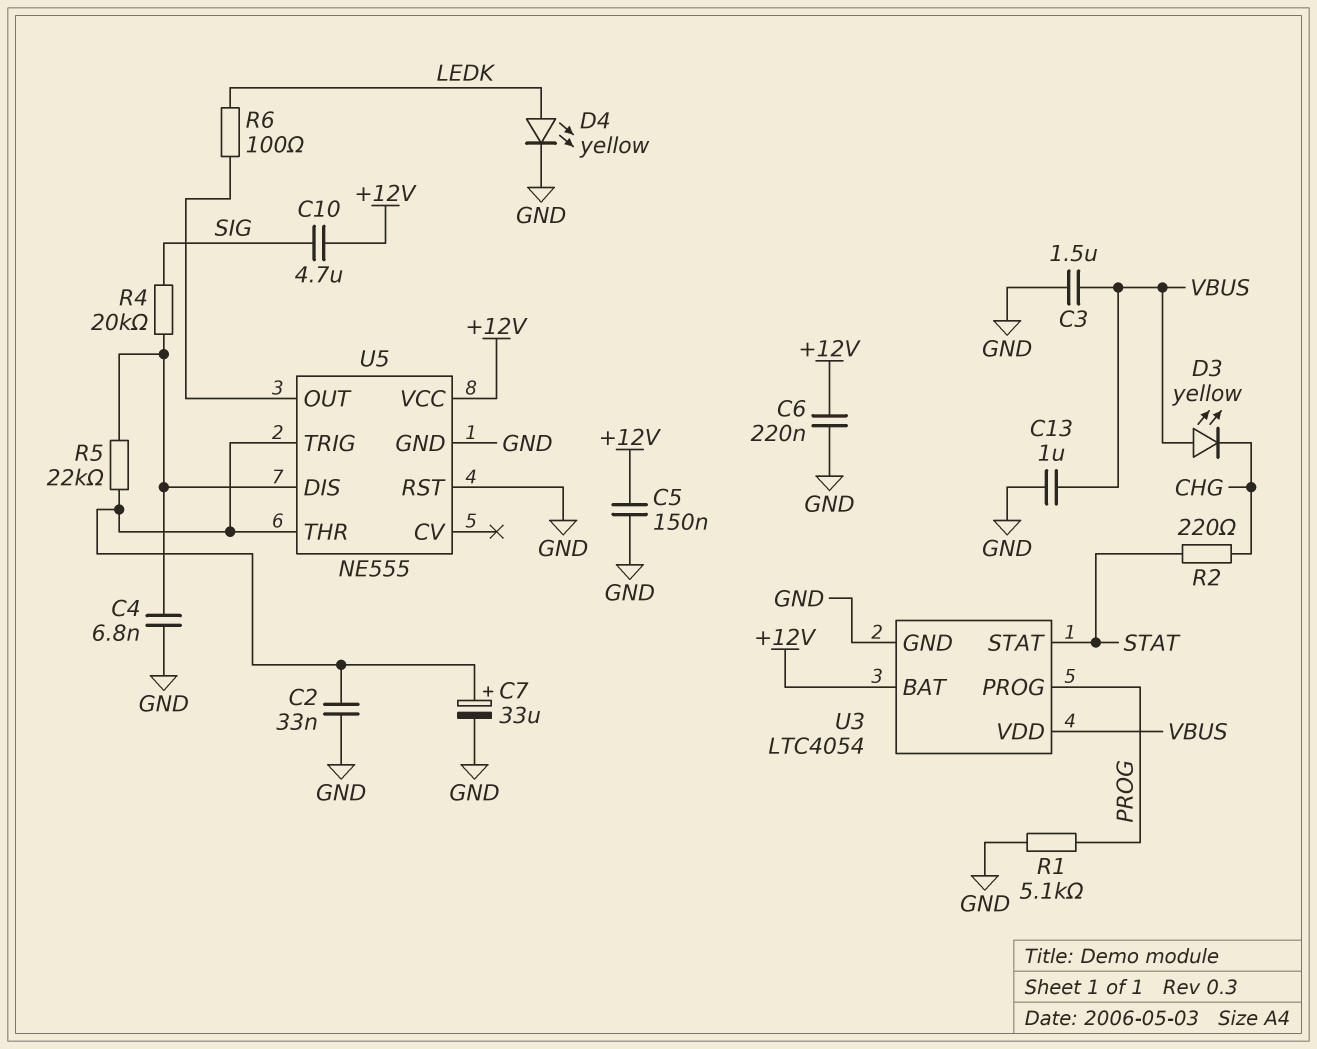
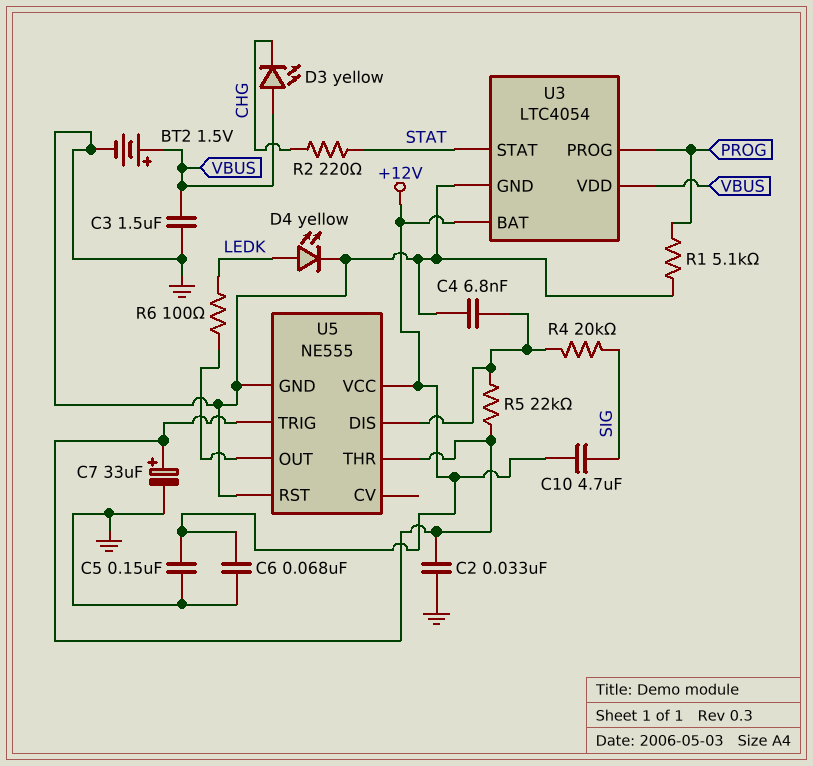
BT2: none -> 1.5V (plus VBUS, minus GND)
C6: 220nF (+12V, GND) -> 68nF (+12V, GND)
C13: 1uF (GND, VBUS) -> none

